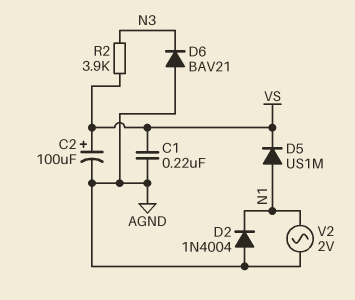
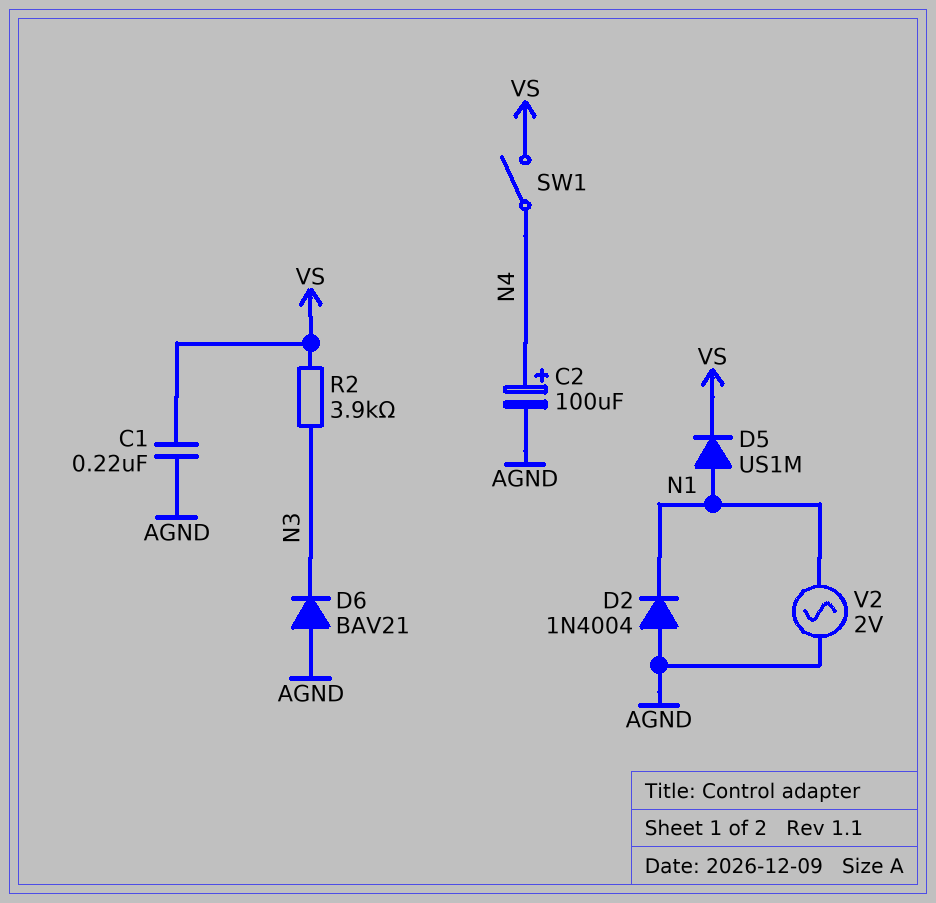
C2: 100uF (plus VS, minus AGND) -> 100uF (plus N4, minus AGND)
SW1: none -> switch (N4, VS)

